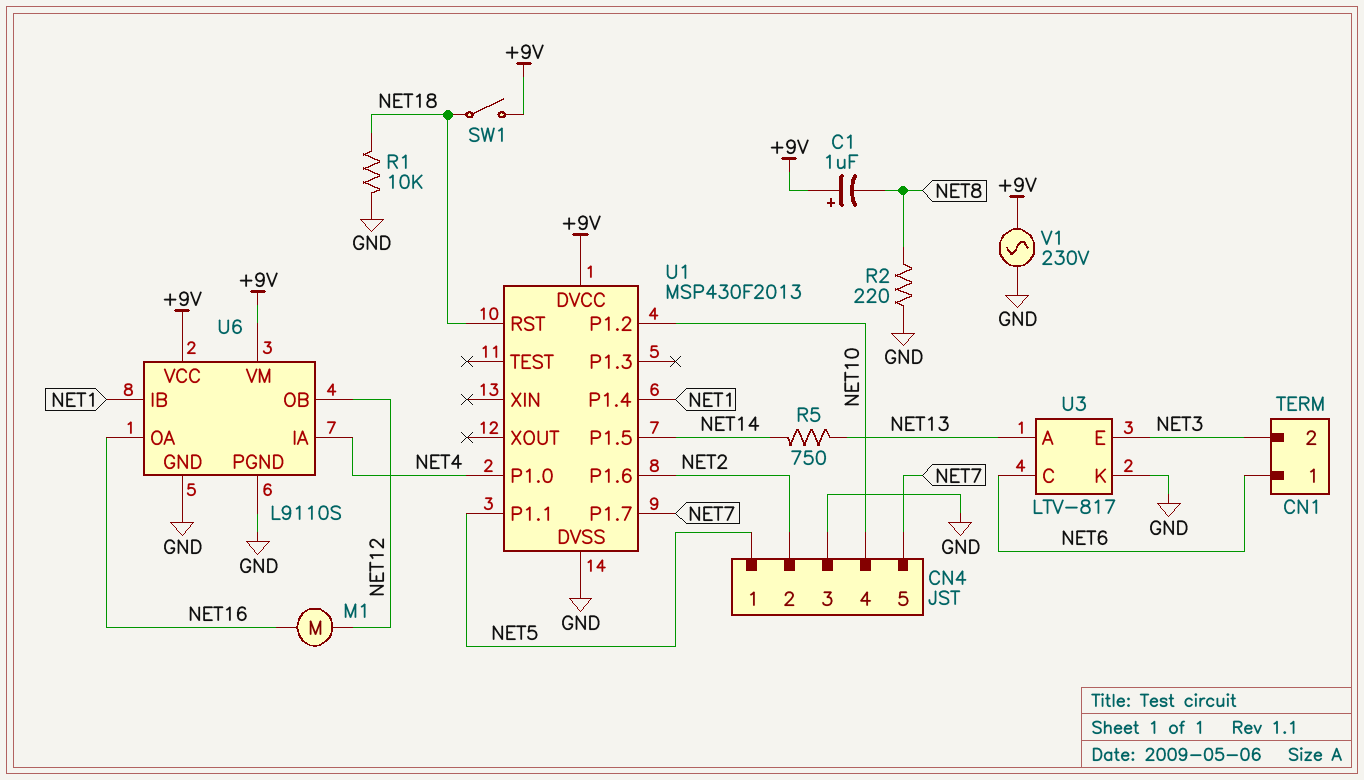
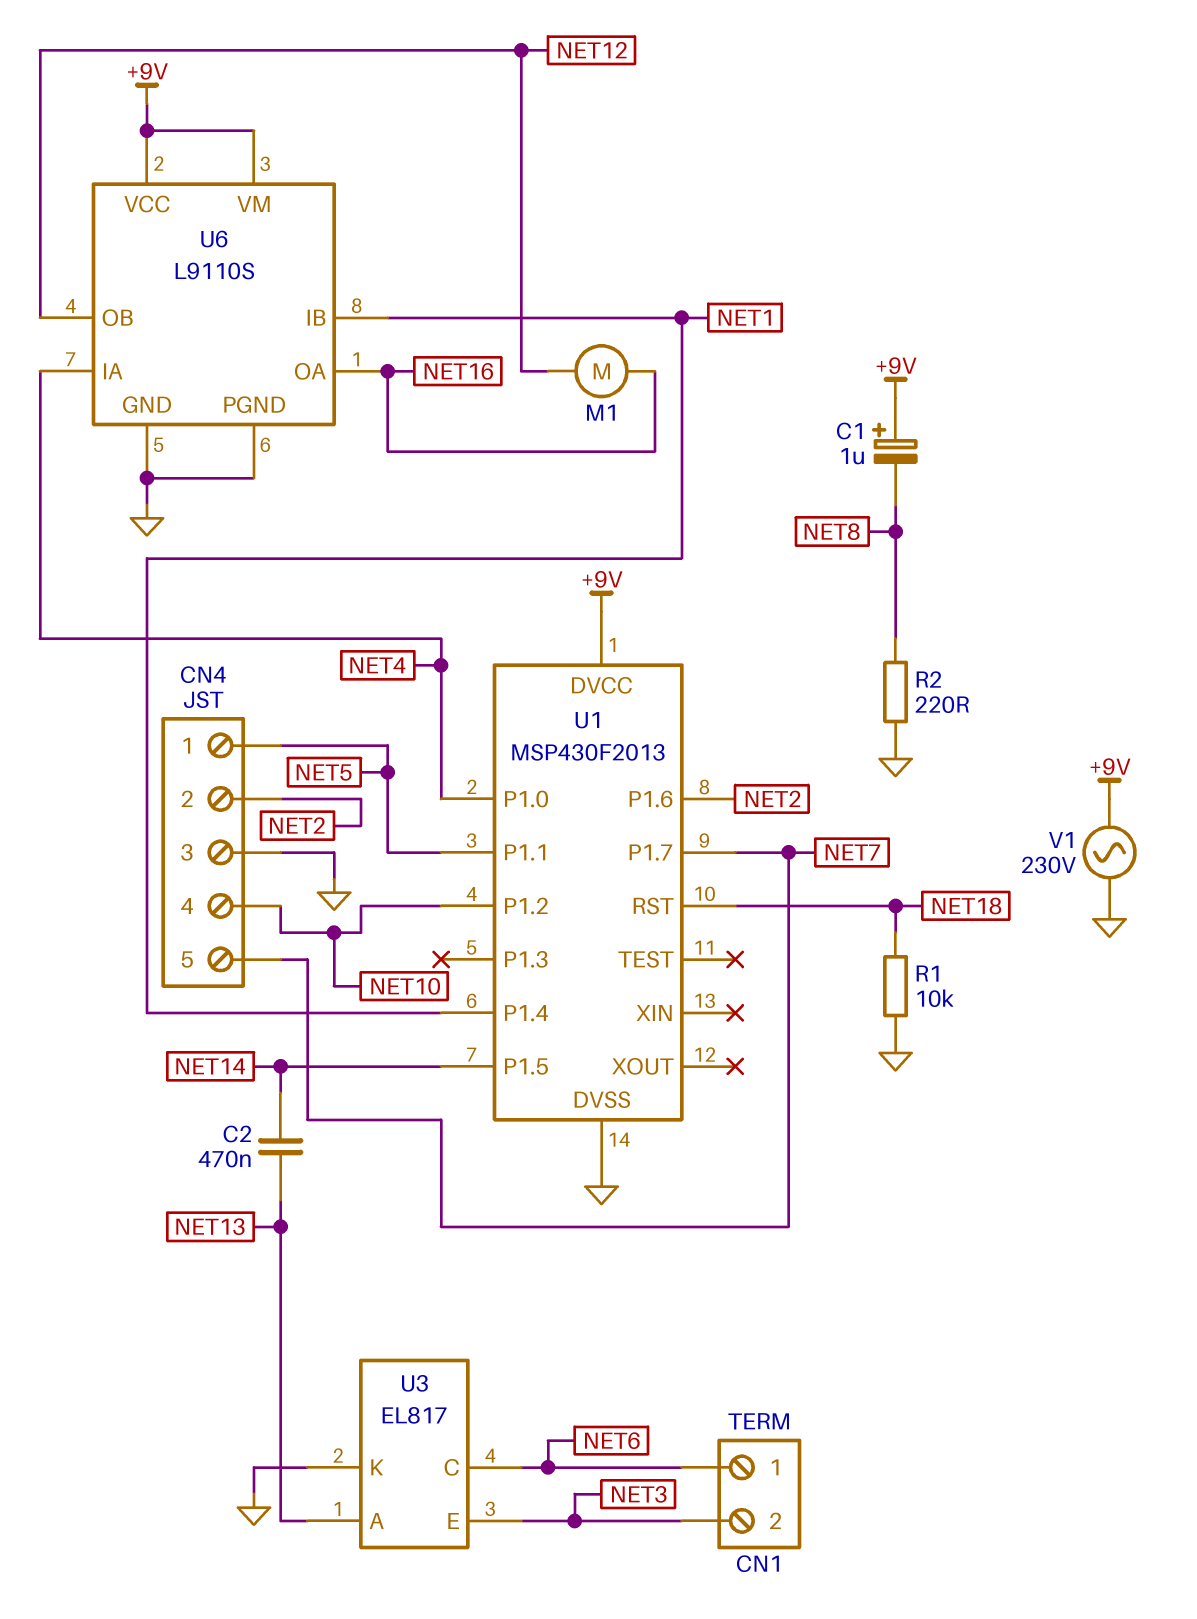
C2: none -> 470nF (NET13, NET14)
R5: 750 (NET13, NET14) -> none
SW1: switch (+9V, NET18) -> none
U3: LTV-817 -> EL817

